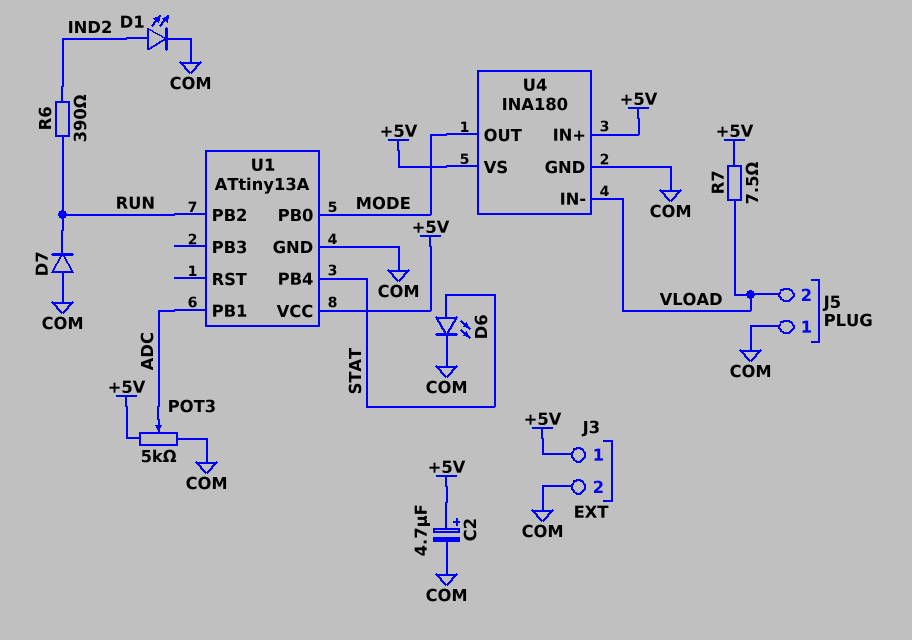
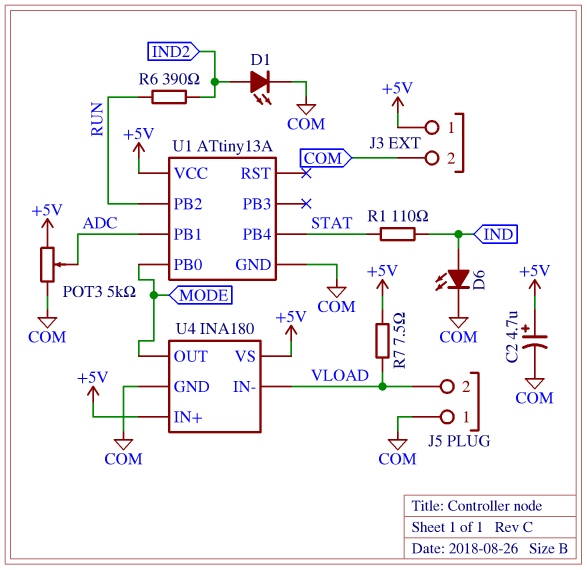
D6: LED (A STAT, K COM) -> LED (A IND, K COM)
D7: diode (A COM, K RUN) -> none
R1: none -> 110 (IND, STAT)

